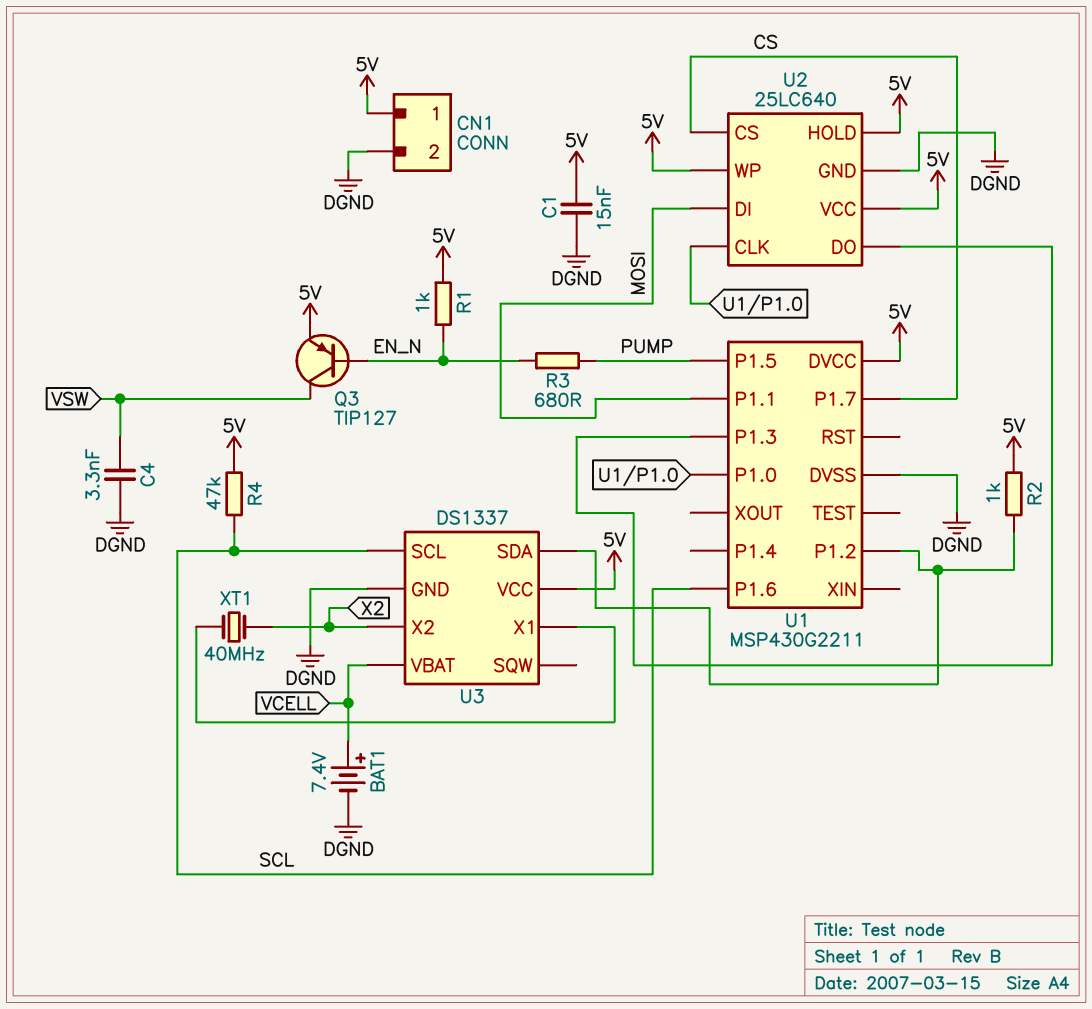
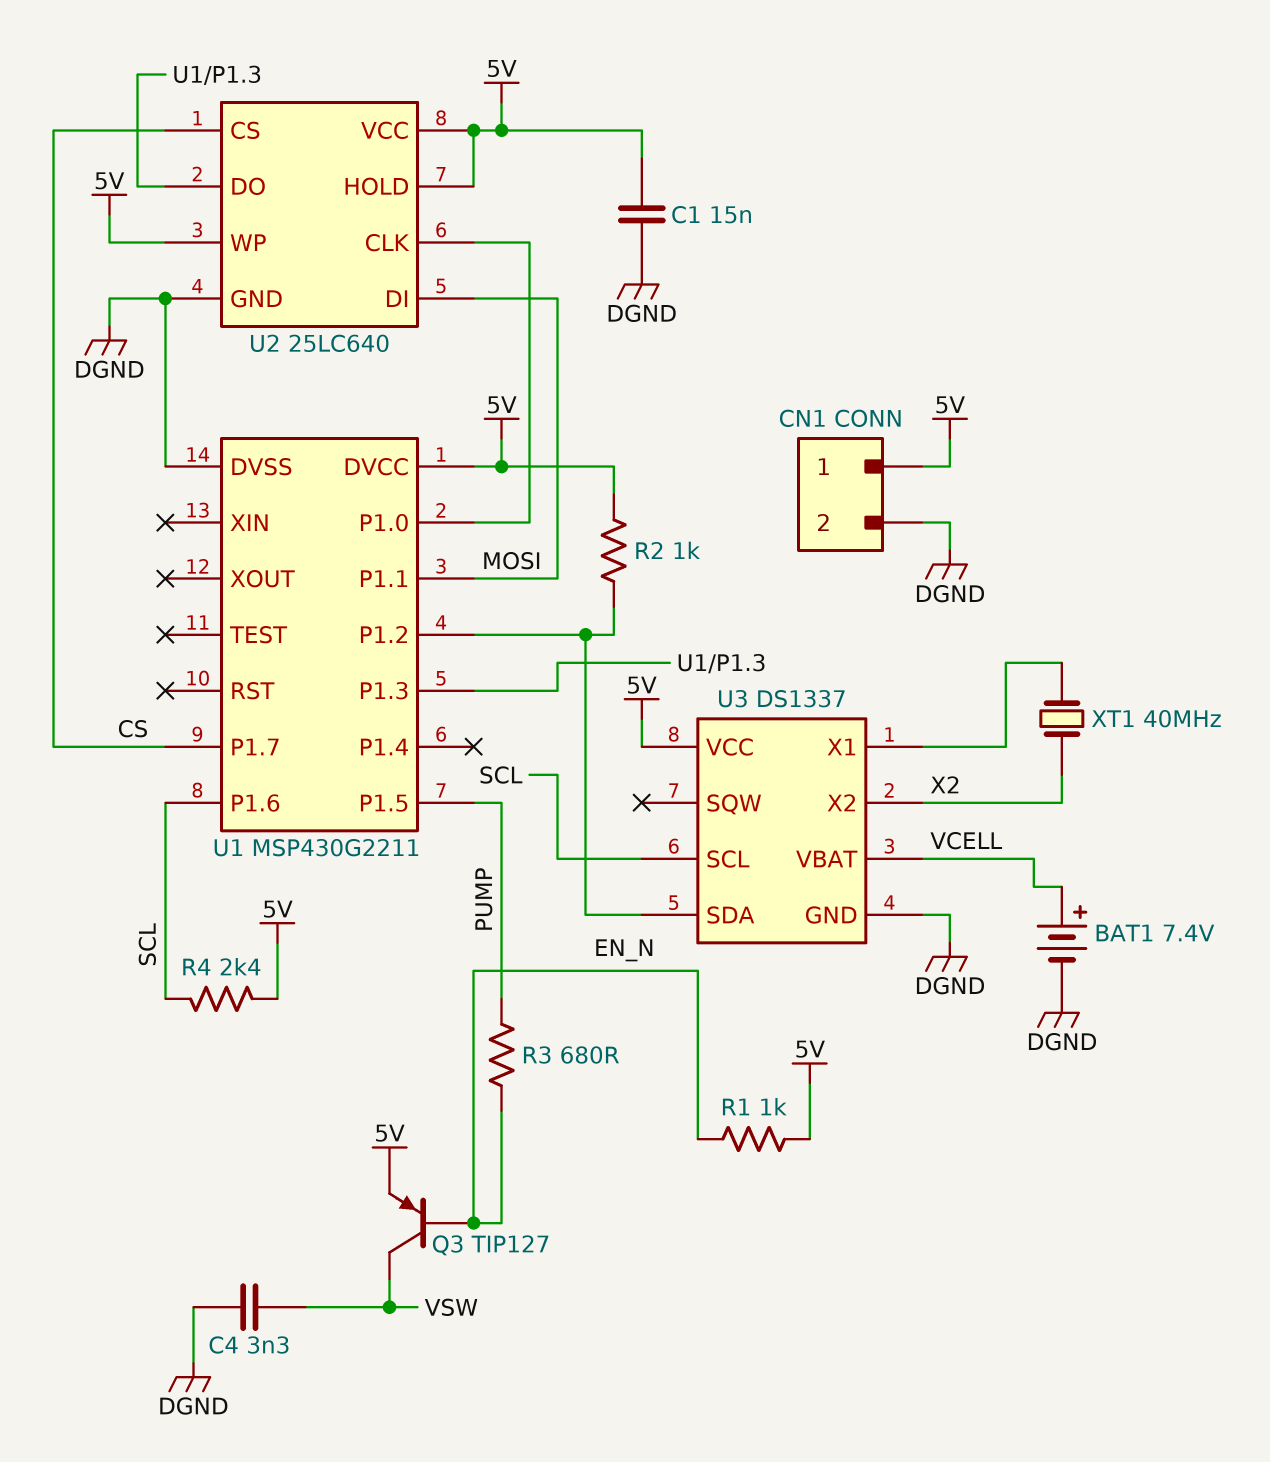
R4: 47k (5V, SCL) -> 2.4k (5V, SCL)

